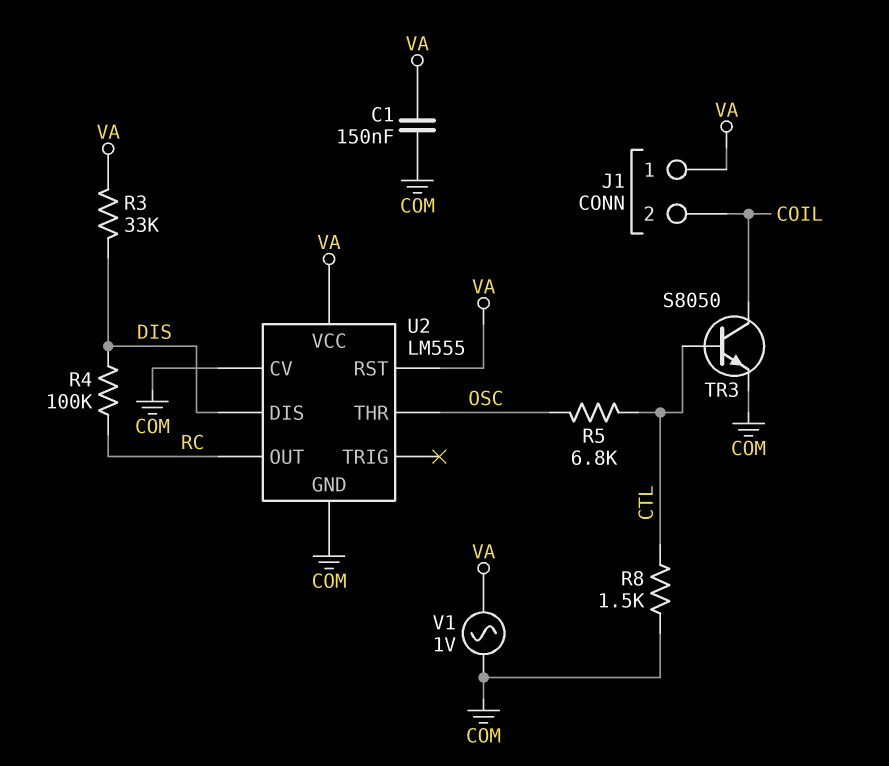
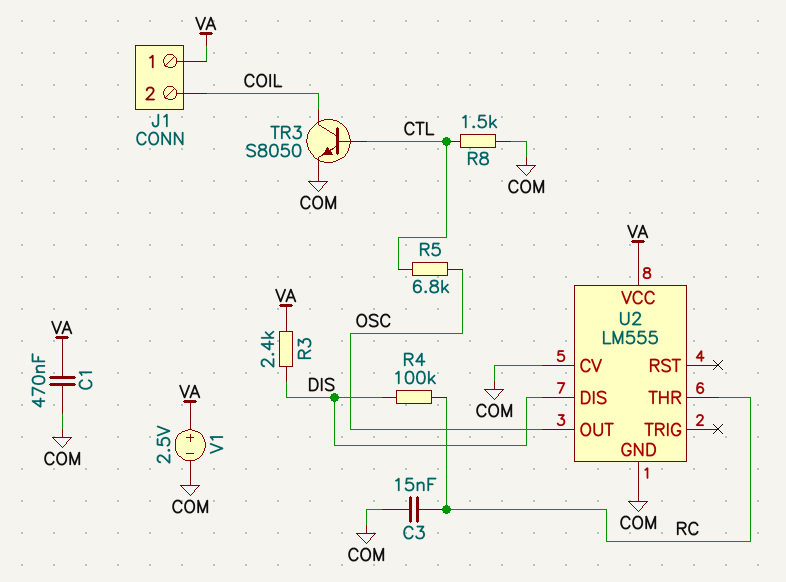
C1: 150nF (COM, VA) -> 470nF (COM, VA)
C3: none -> 15nF (COM, RC)
R3: 33k (DIS, VA) -> 2.4k (DIS, VA)
U2 pin OUT: RC -> OSC
U2 pin RST: VA -> none
U2 pin THR: OSC -> RC
V1: AC 1V (COM, VA) -> 2.5V (plus VA, minus COM)

